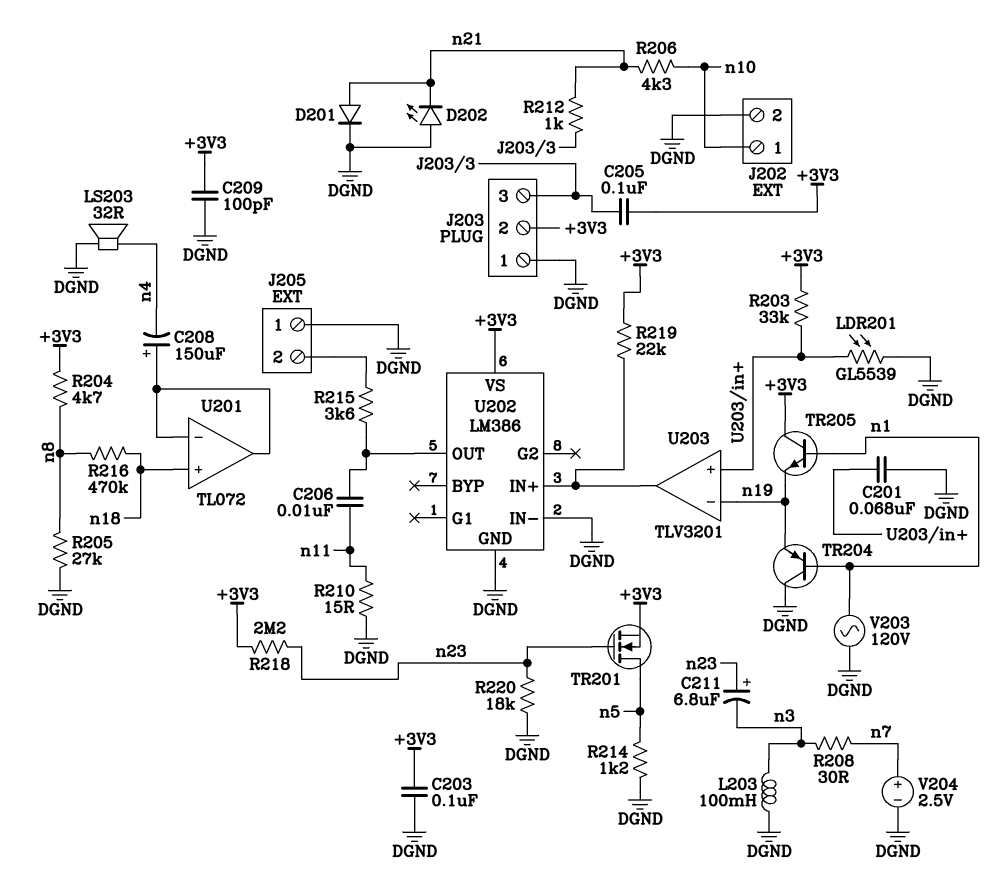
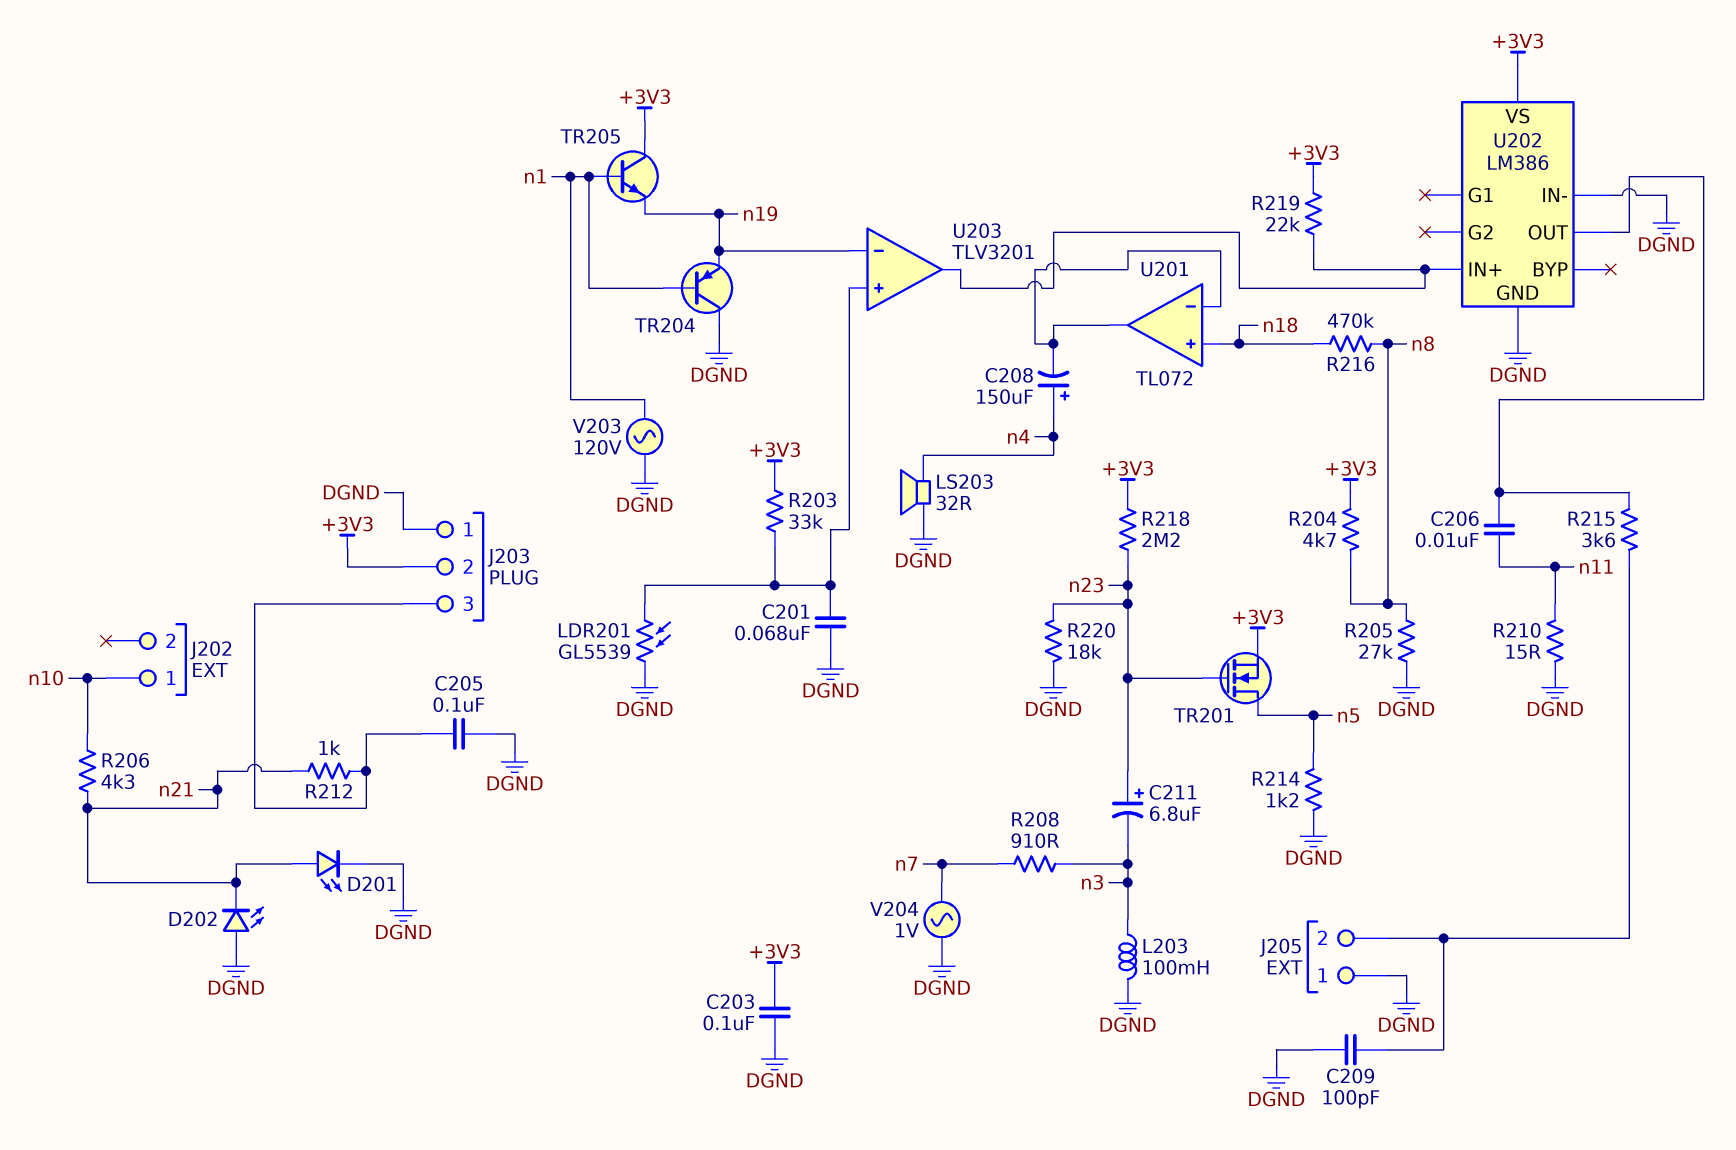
C205: 100nF (+3V3, J203/3) -> 100nF (DGND, J203/3)
C208: 150uF (plus U201/in-, minus n4) -> 150uF (plus n4, minus U201/in-)
C209: 100pF (+3V3, DGND) -> 100pF (DGND, J205/2)
D201: diode (A n21, K DGND) -> LED (A n21, K DGND)
J202 pin 2: DGND -> none
R208: 30 (n3, n7) -> 910 (n3, n7)
V204: 2.5V (plus n7, minus DGND) -> AC 1V (DGND, n7)

